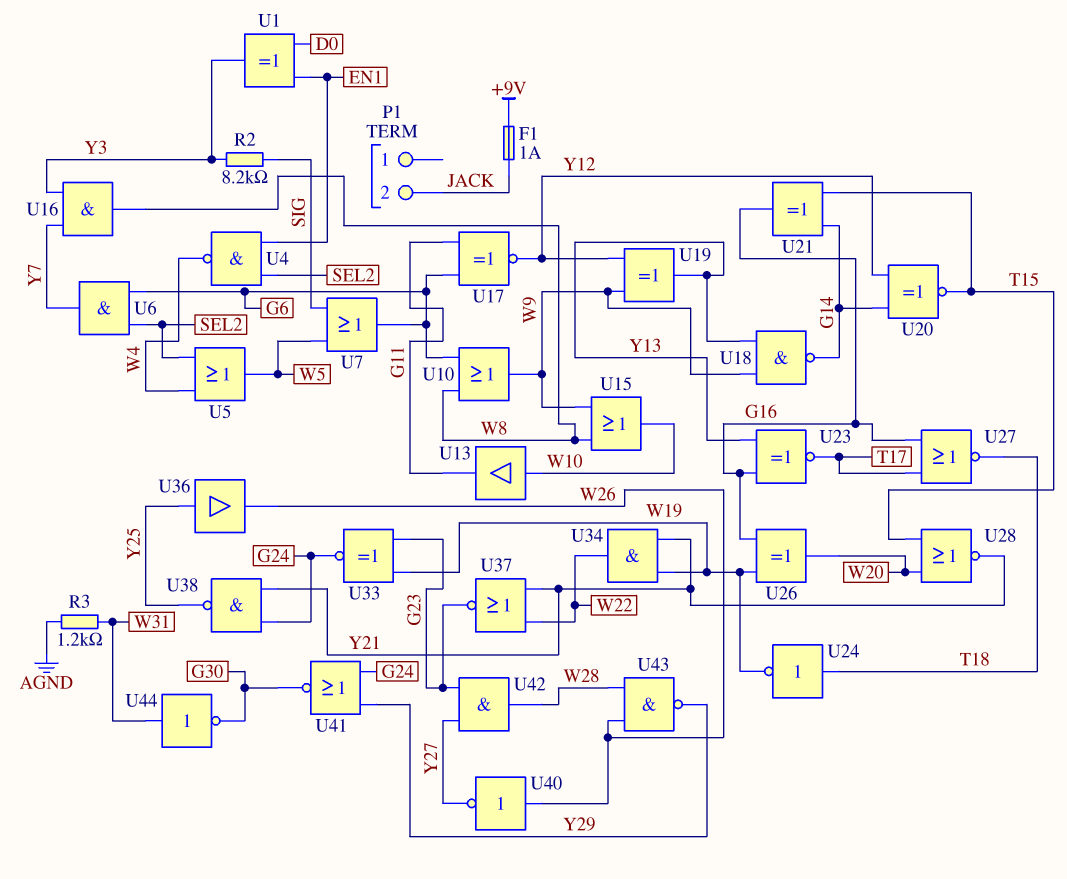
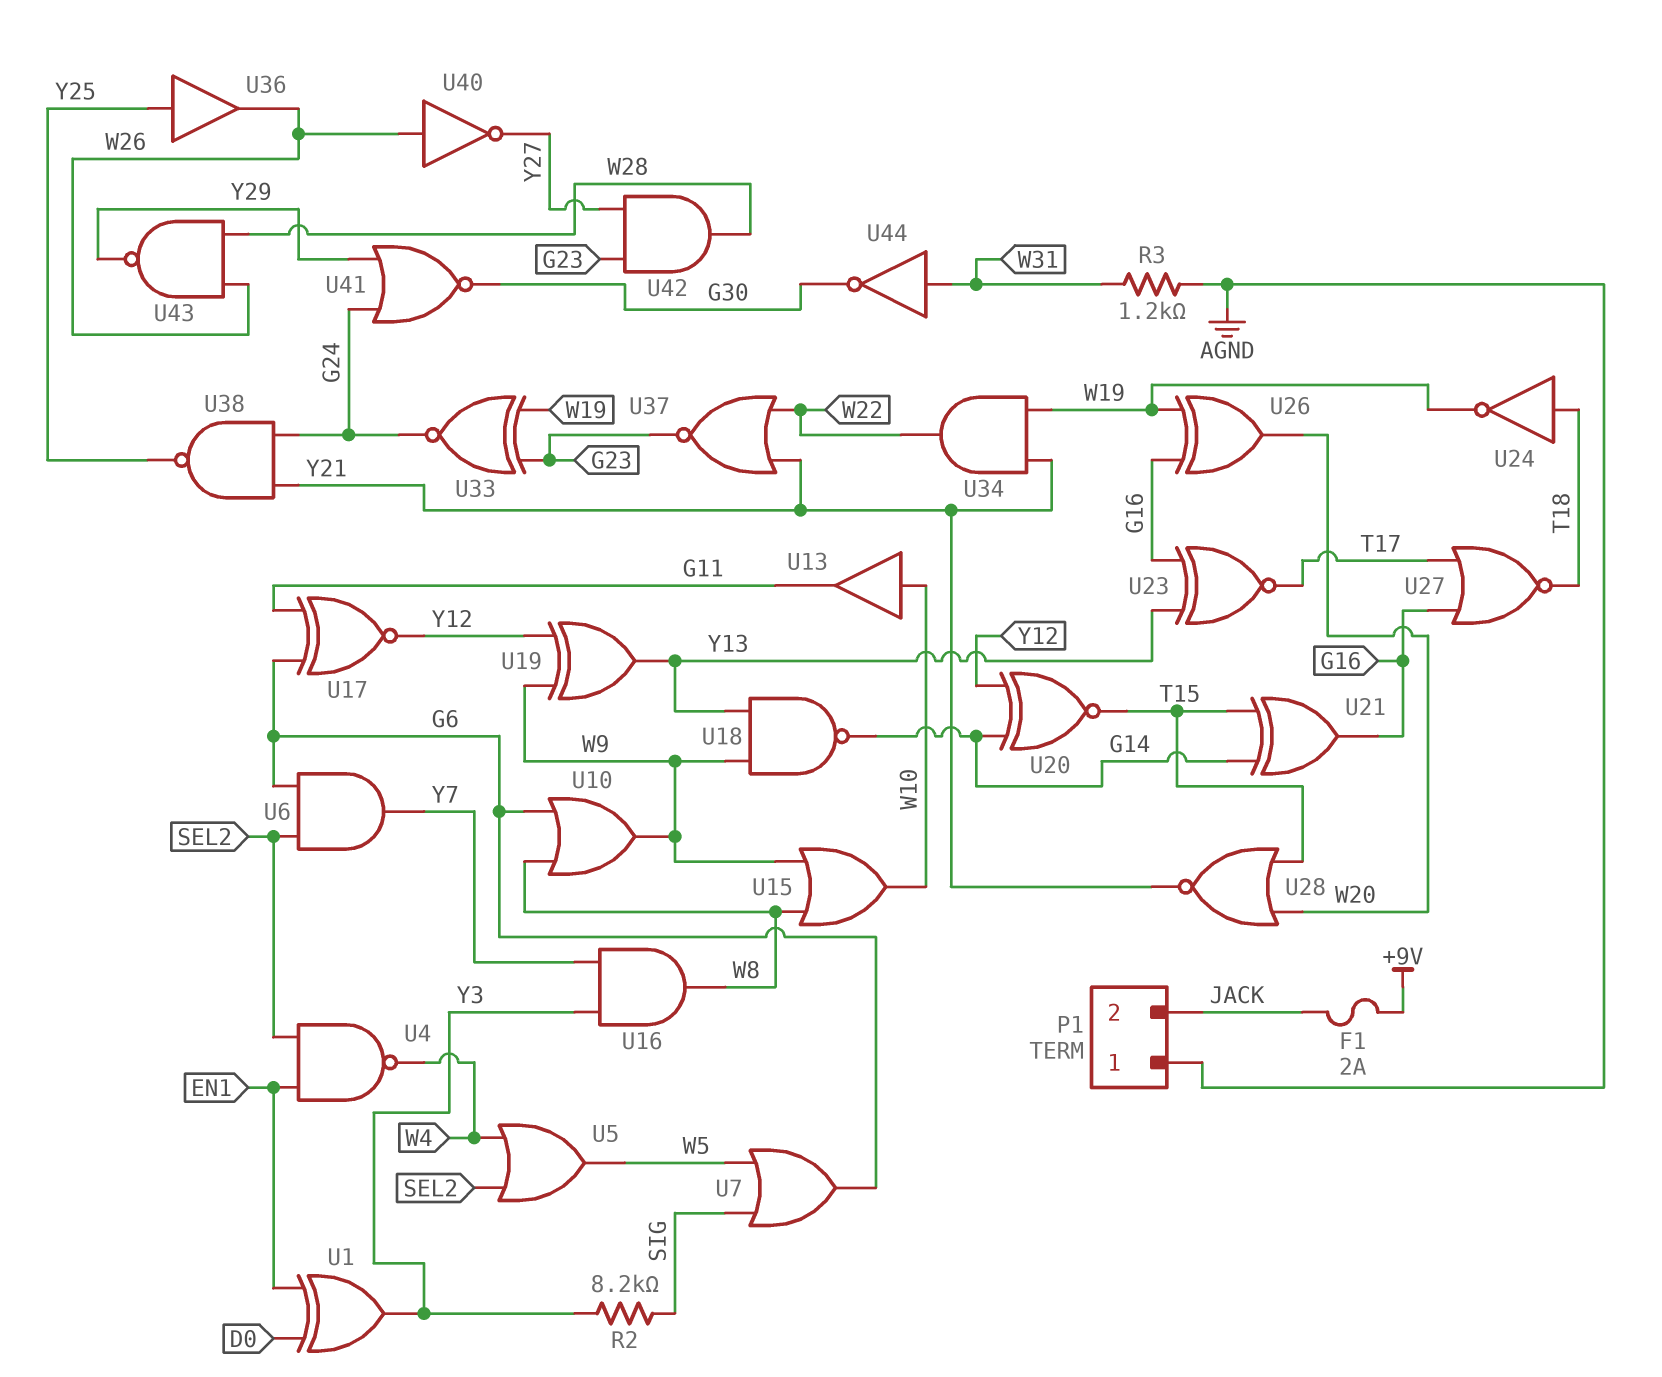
F1: 1A (+9V, JACK) -> 2A (+9V, JACK)
P1 pin 1: none -> AGND

